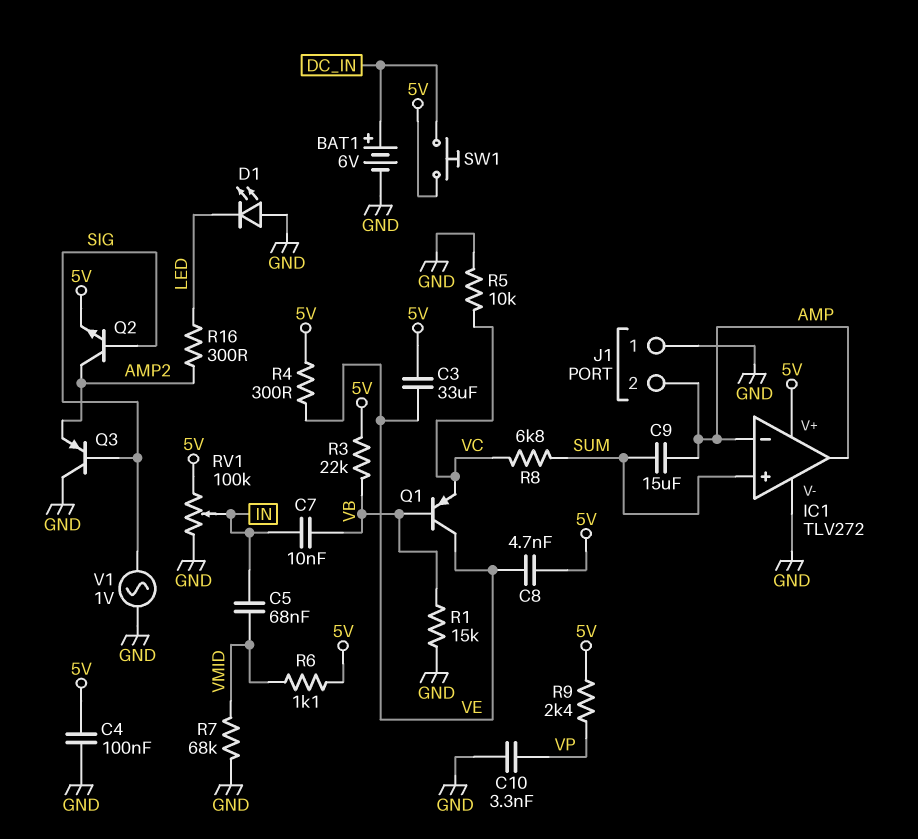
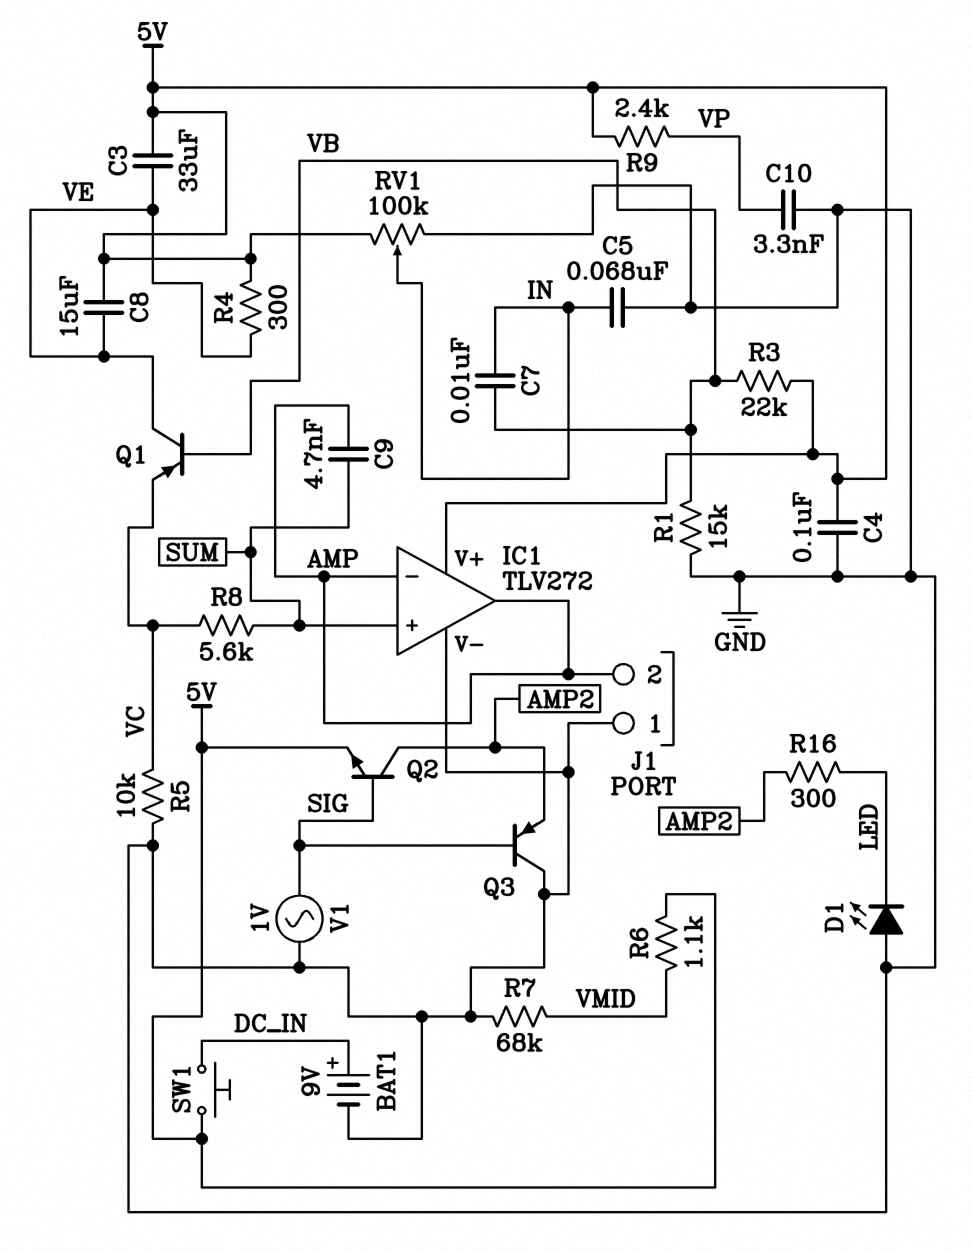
BAT1: 6V (plus DC_IN, minus GND) -> 9V (plus DC_IN, minus GND)
C5: 68nF (IN, VMID) -> 68nF (GND, IN)
C8: 4.7nF (5V, VE) -> 15uF (5V, VE)
C9: 15uF (AMP, SUM) -> 4.7nF (AMP, SUM)
R8: 6.8k (SUM, VC) -> 5.6k (SUM, VC)

